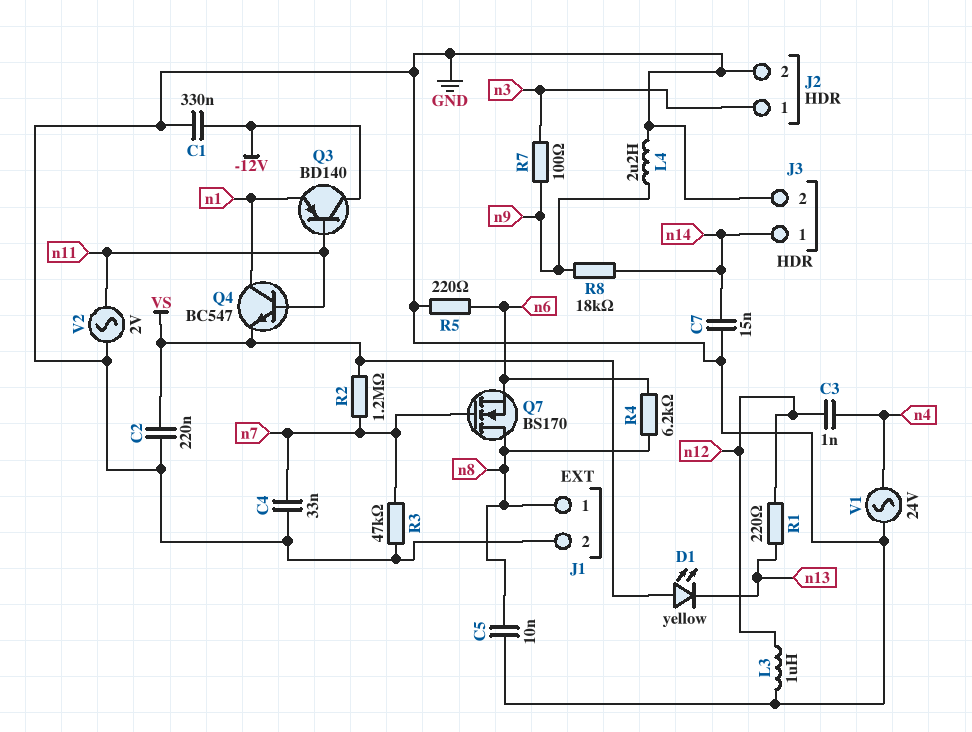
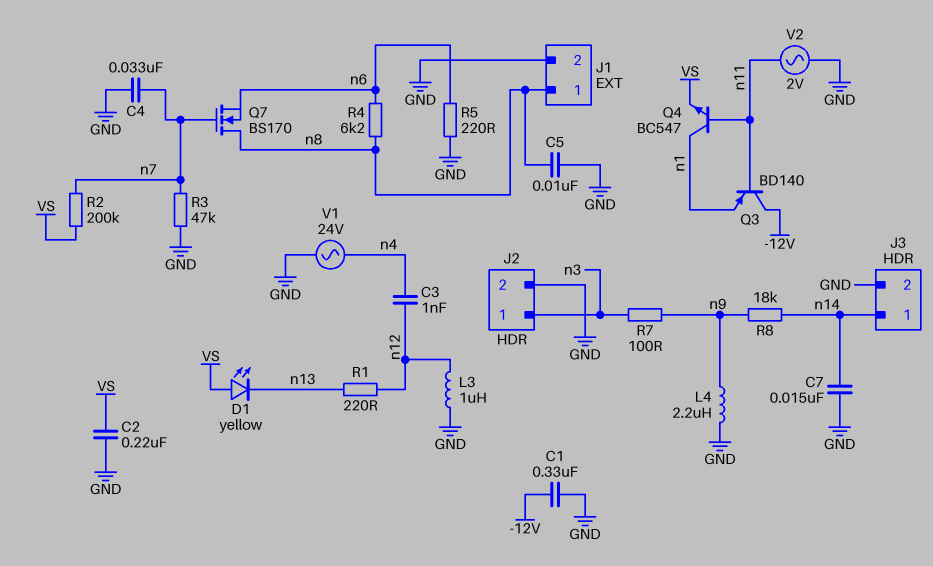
R2: 1.2M (VS, n7) -> 200k (VS, n7)

